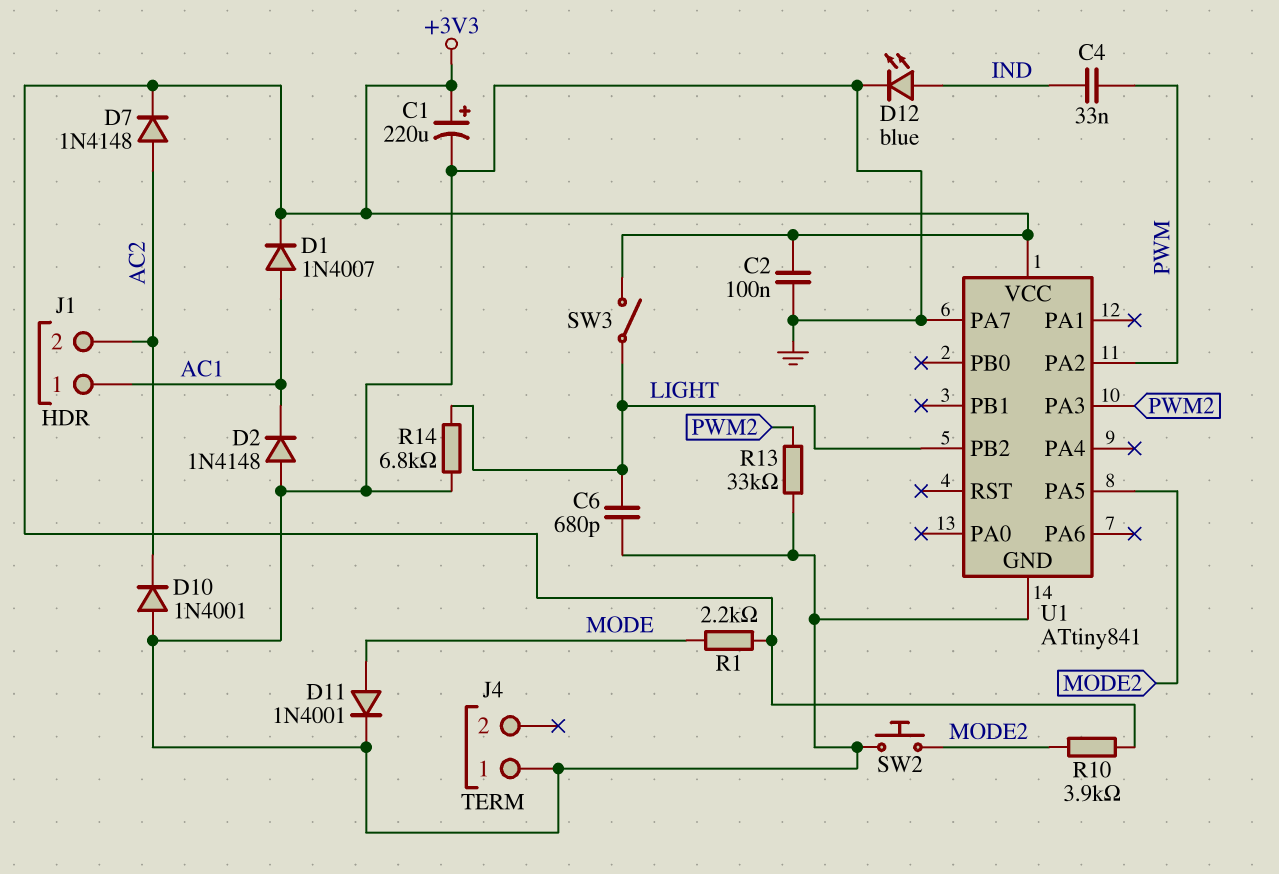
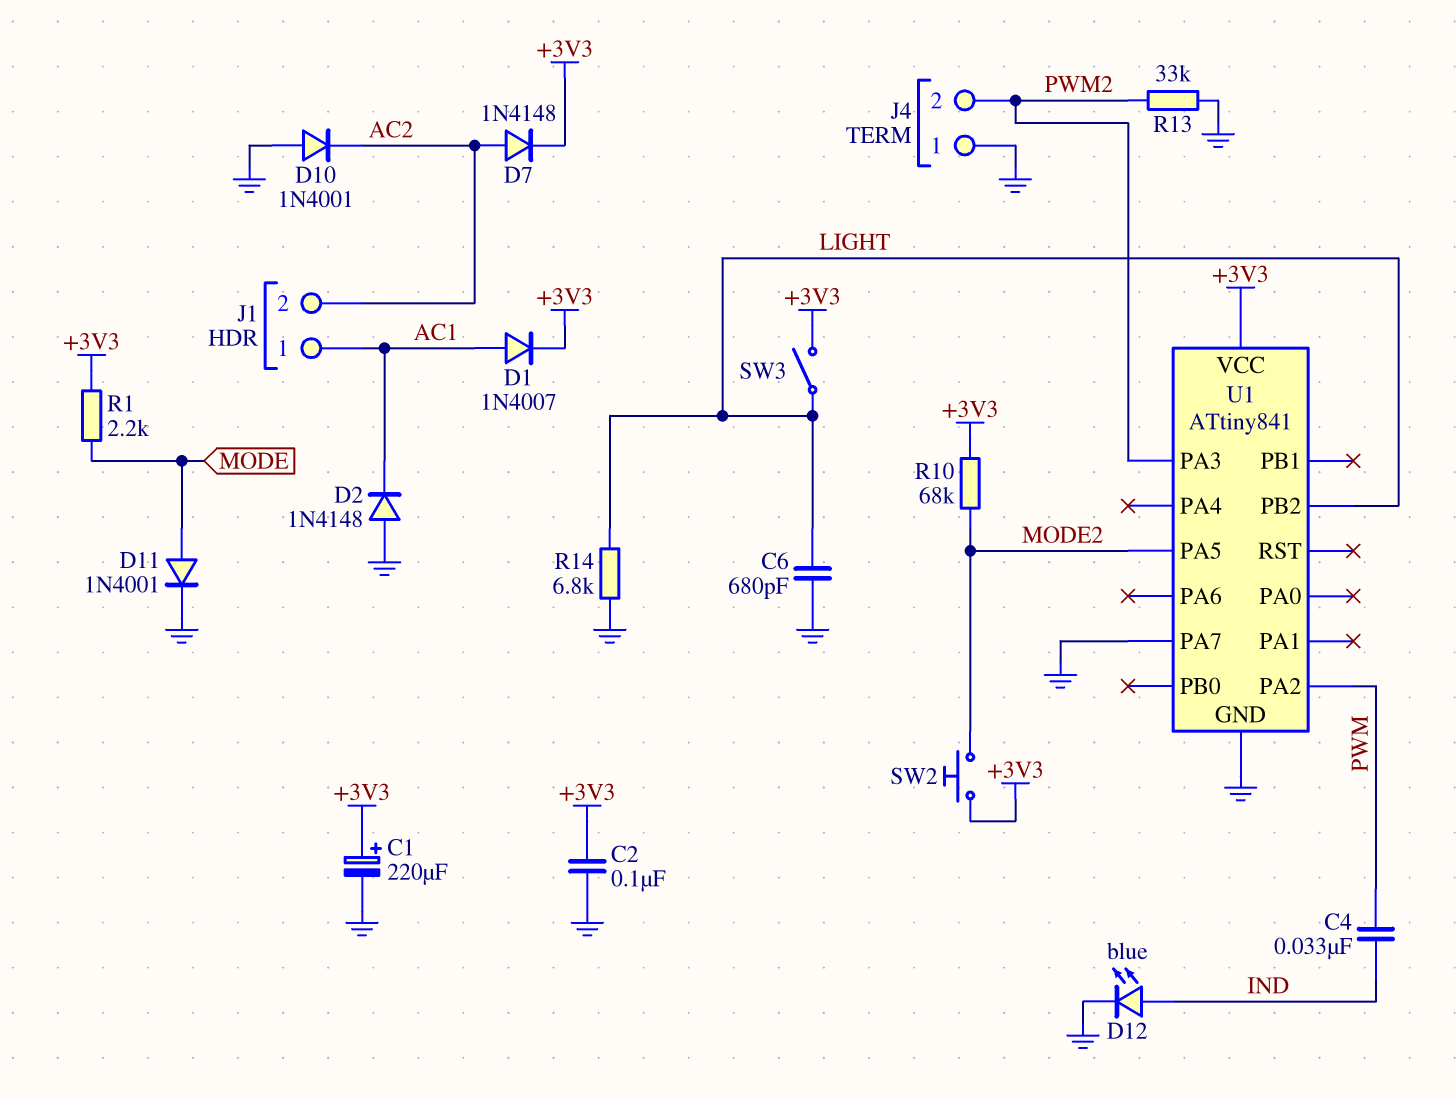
J4 pin 2: none -> PWM2
R10: 3.9k (+3V3, MODE2) -> 68k (+3V3, MODE2)
SW2: button (GND, MODE2) -> button (+3V3, MODE2)

